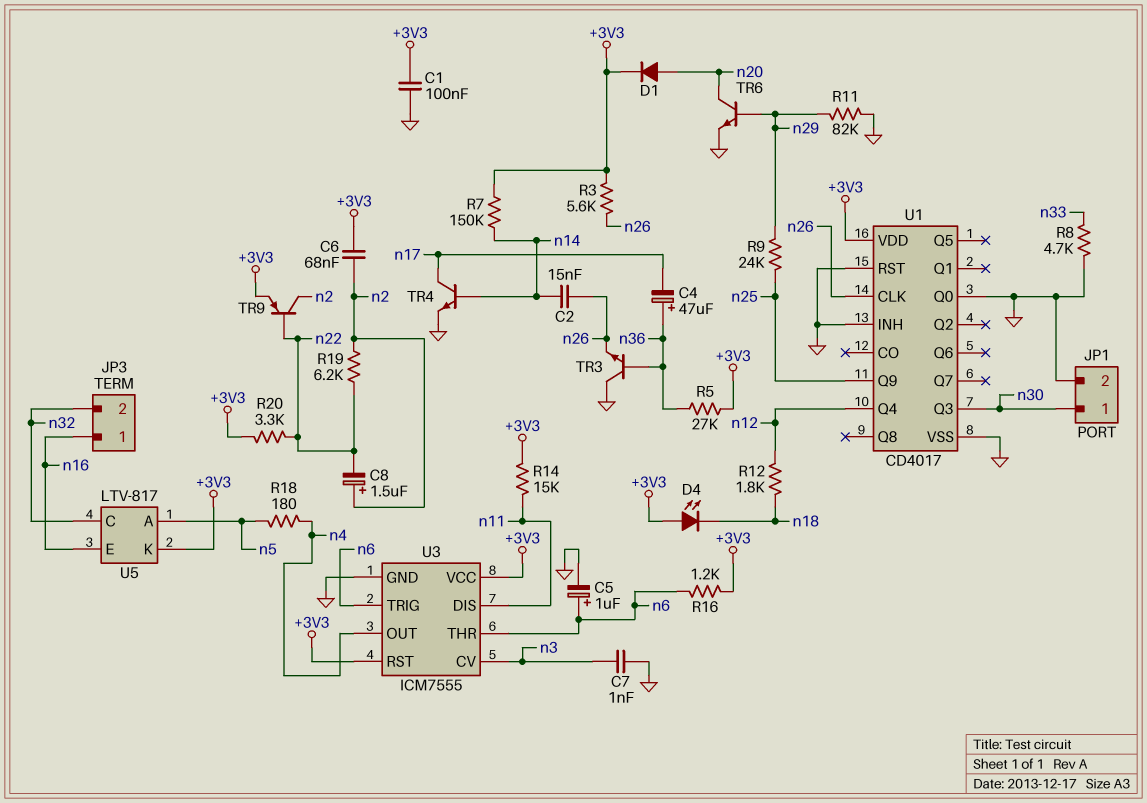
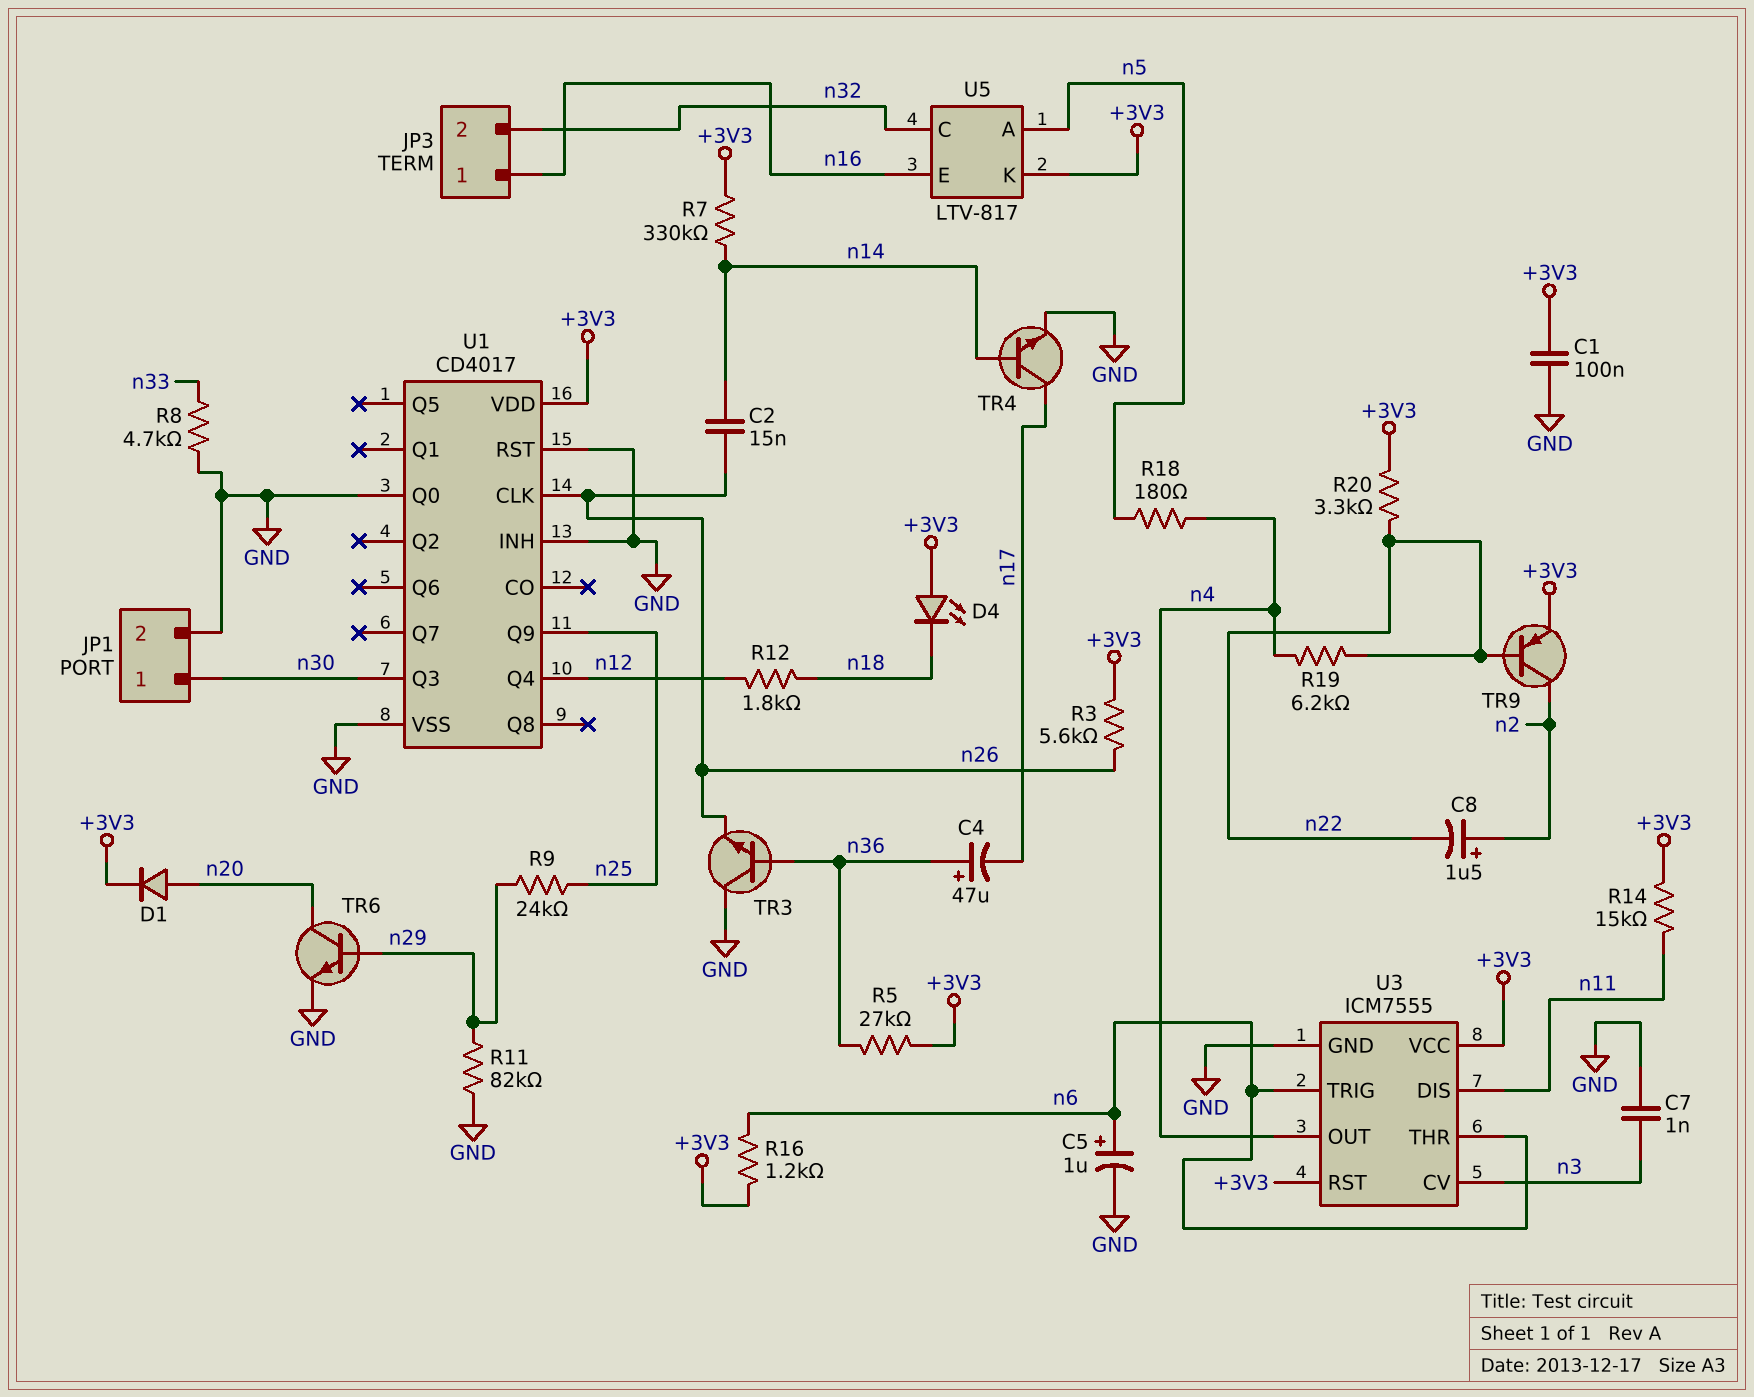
C6: 68nF (+3V3, n2) -> none
R7: 150k (+3V3, n14) -> 330k (+3V3, n14)
R19: 6.2k (n2, n22) -> 6.2k (n4, n22)

